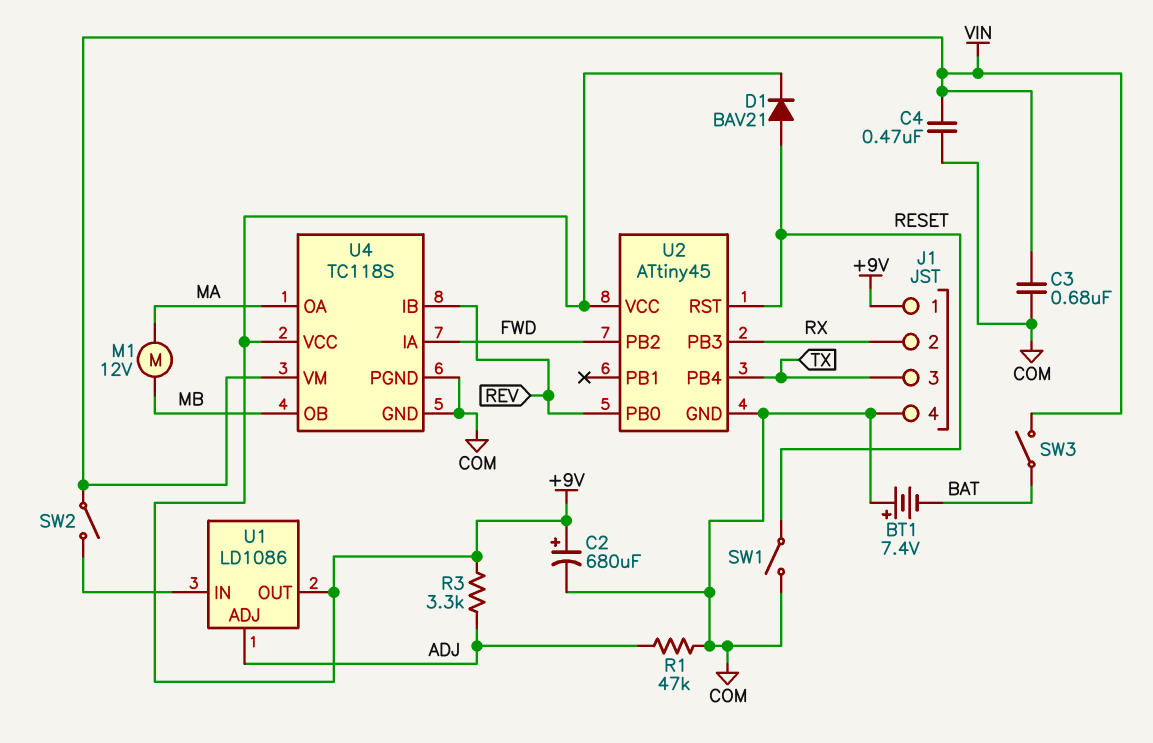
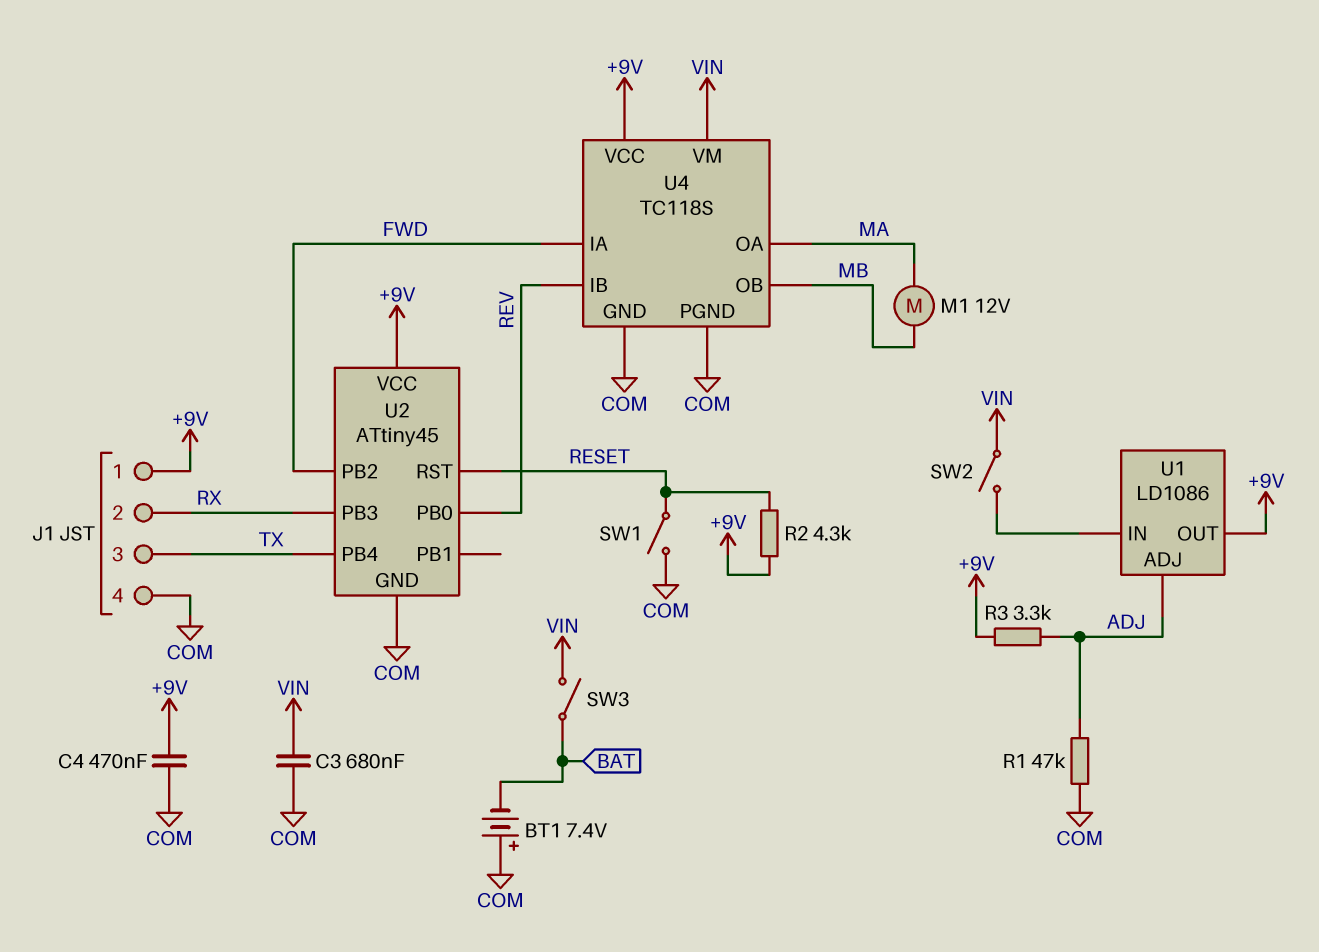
C2: 680uF (plus +9V, minus COM) -> none
C4: 470nF (COM, VIN) -> 470nF (+9V, COM)
D1: diode BAV21 (A RESET, K +9V) -> none
R2: none -> 4.3k (+9V, RESET)

